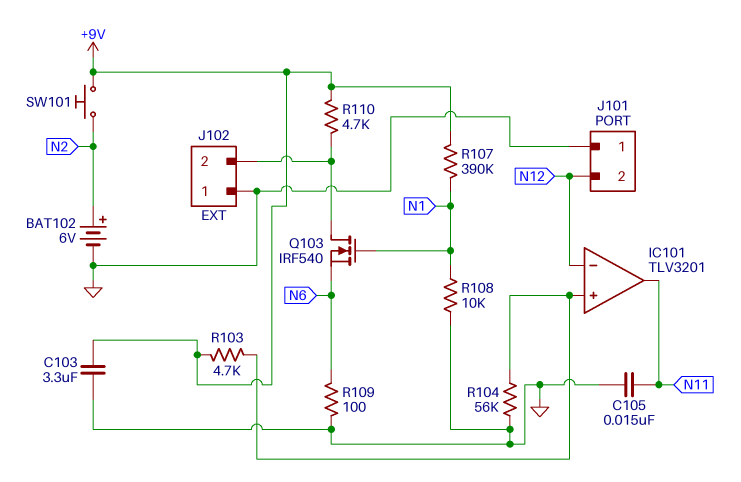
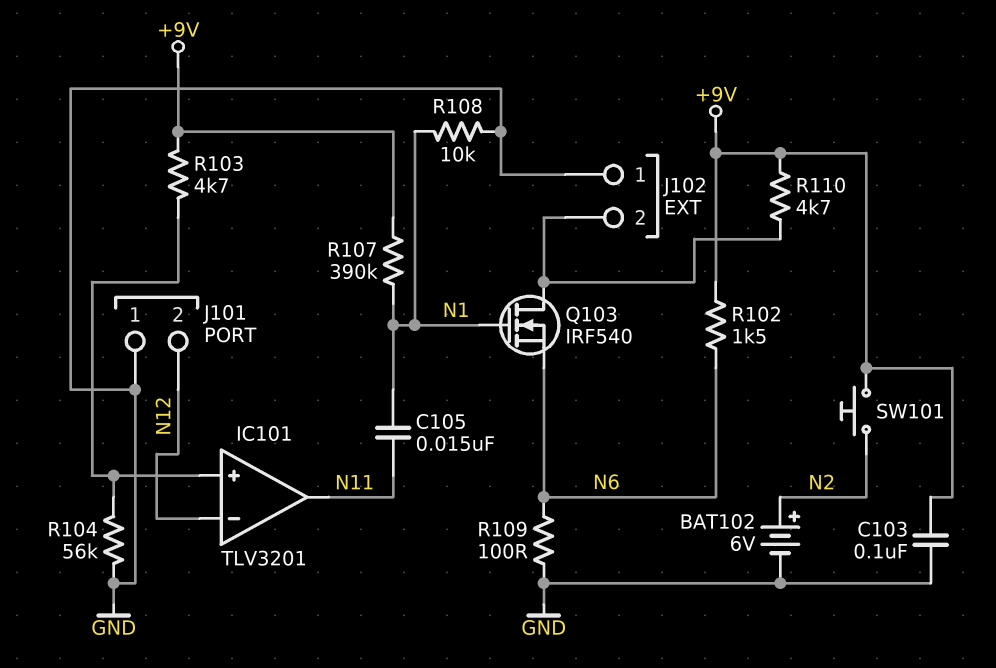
C103: 3.3uF (+9V, GND) -> 100nF (+9V, GND)
C105: 15nF (GND, N11) -> 15nF (N1, N11)
R102: none -> 1.5k (+9V, N6)

